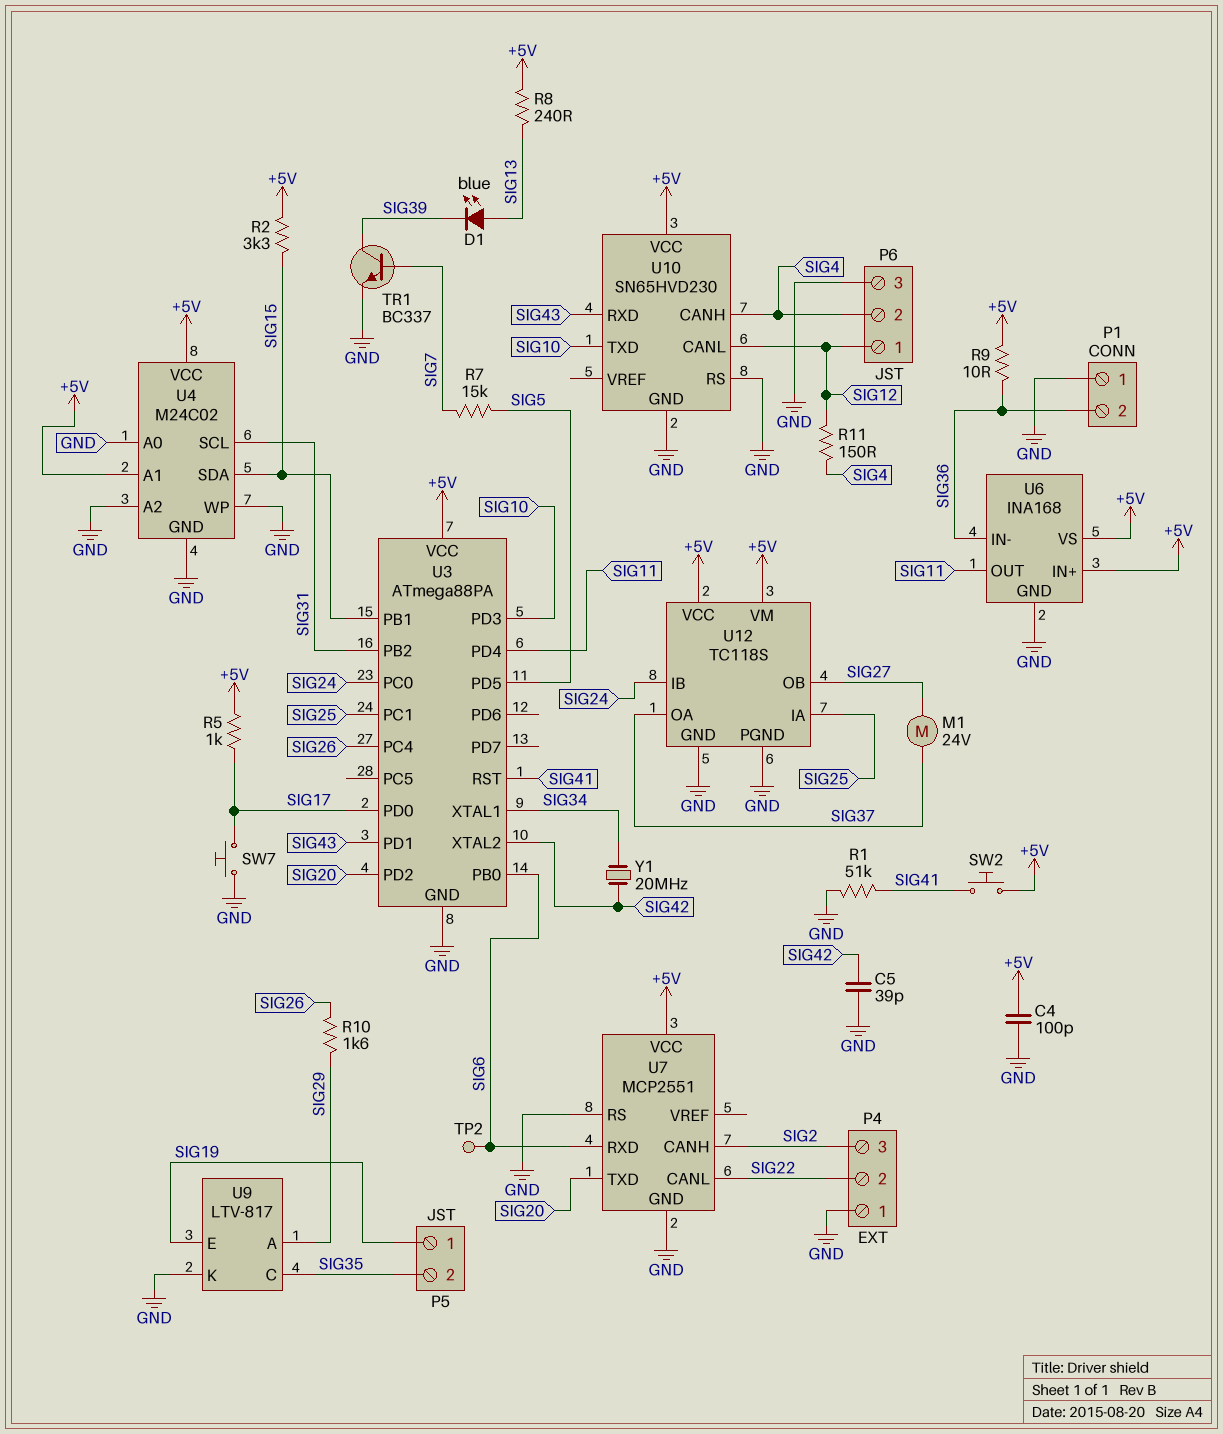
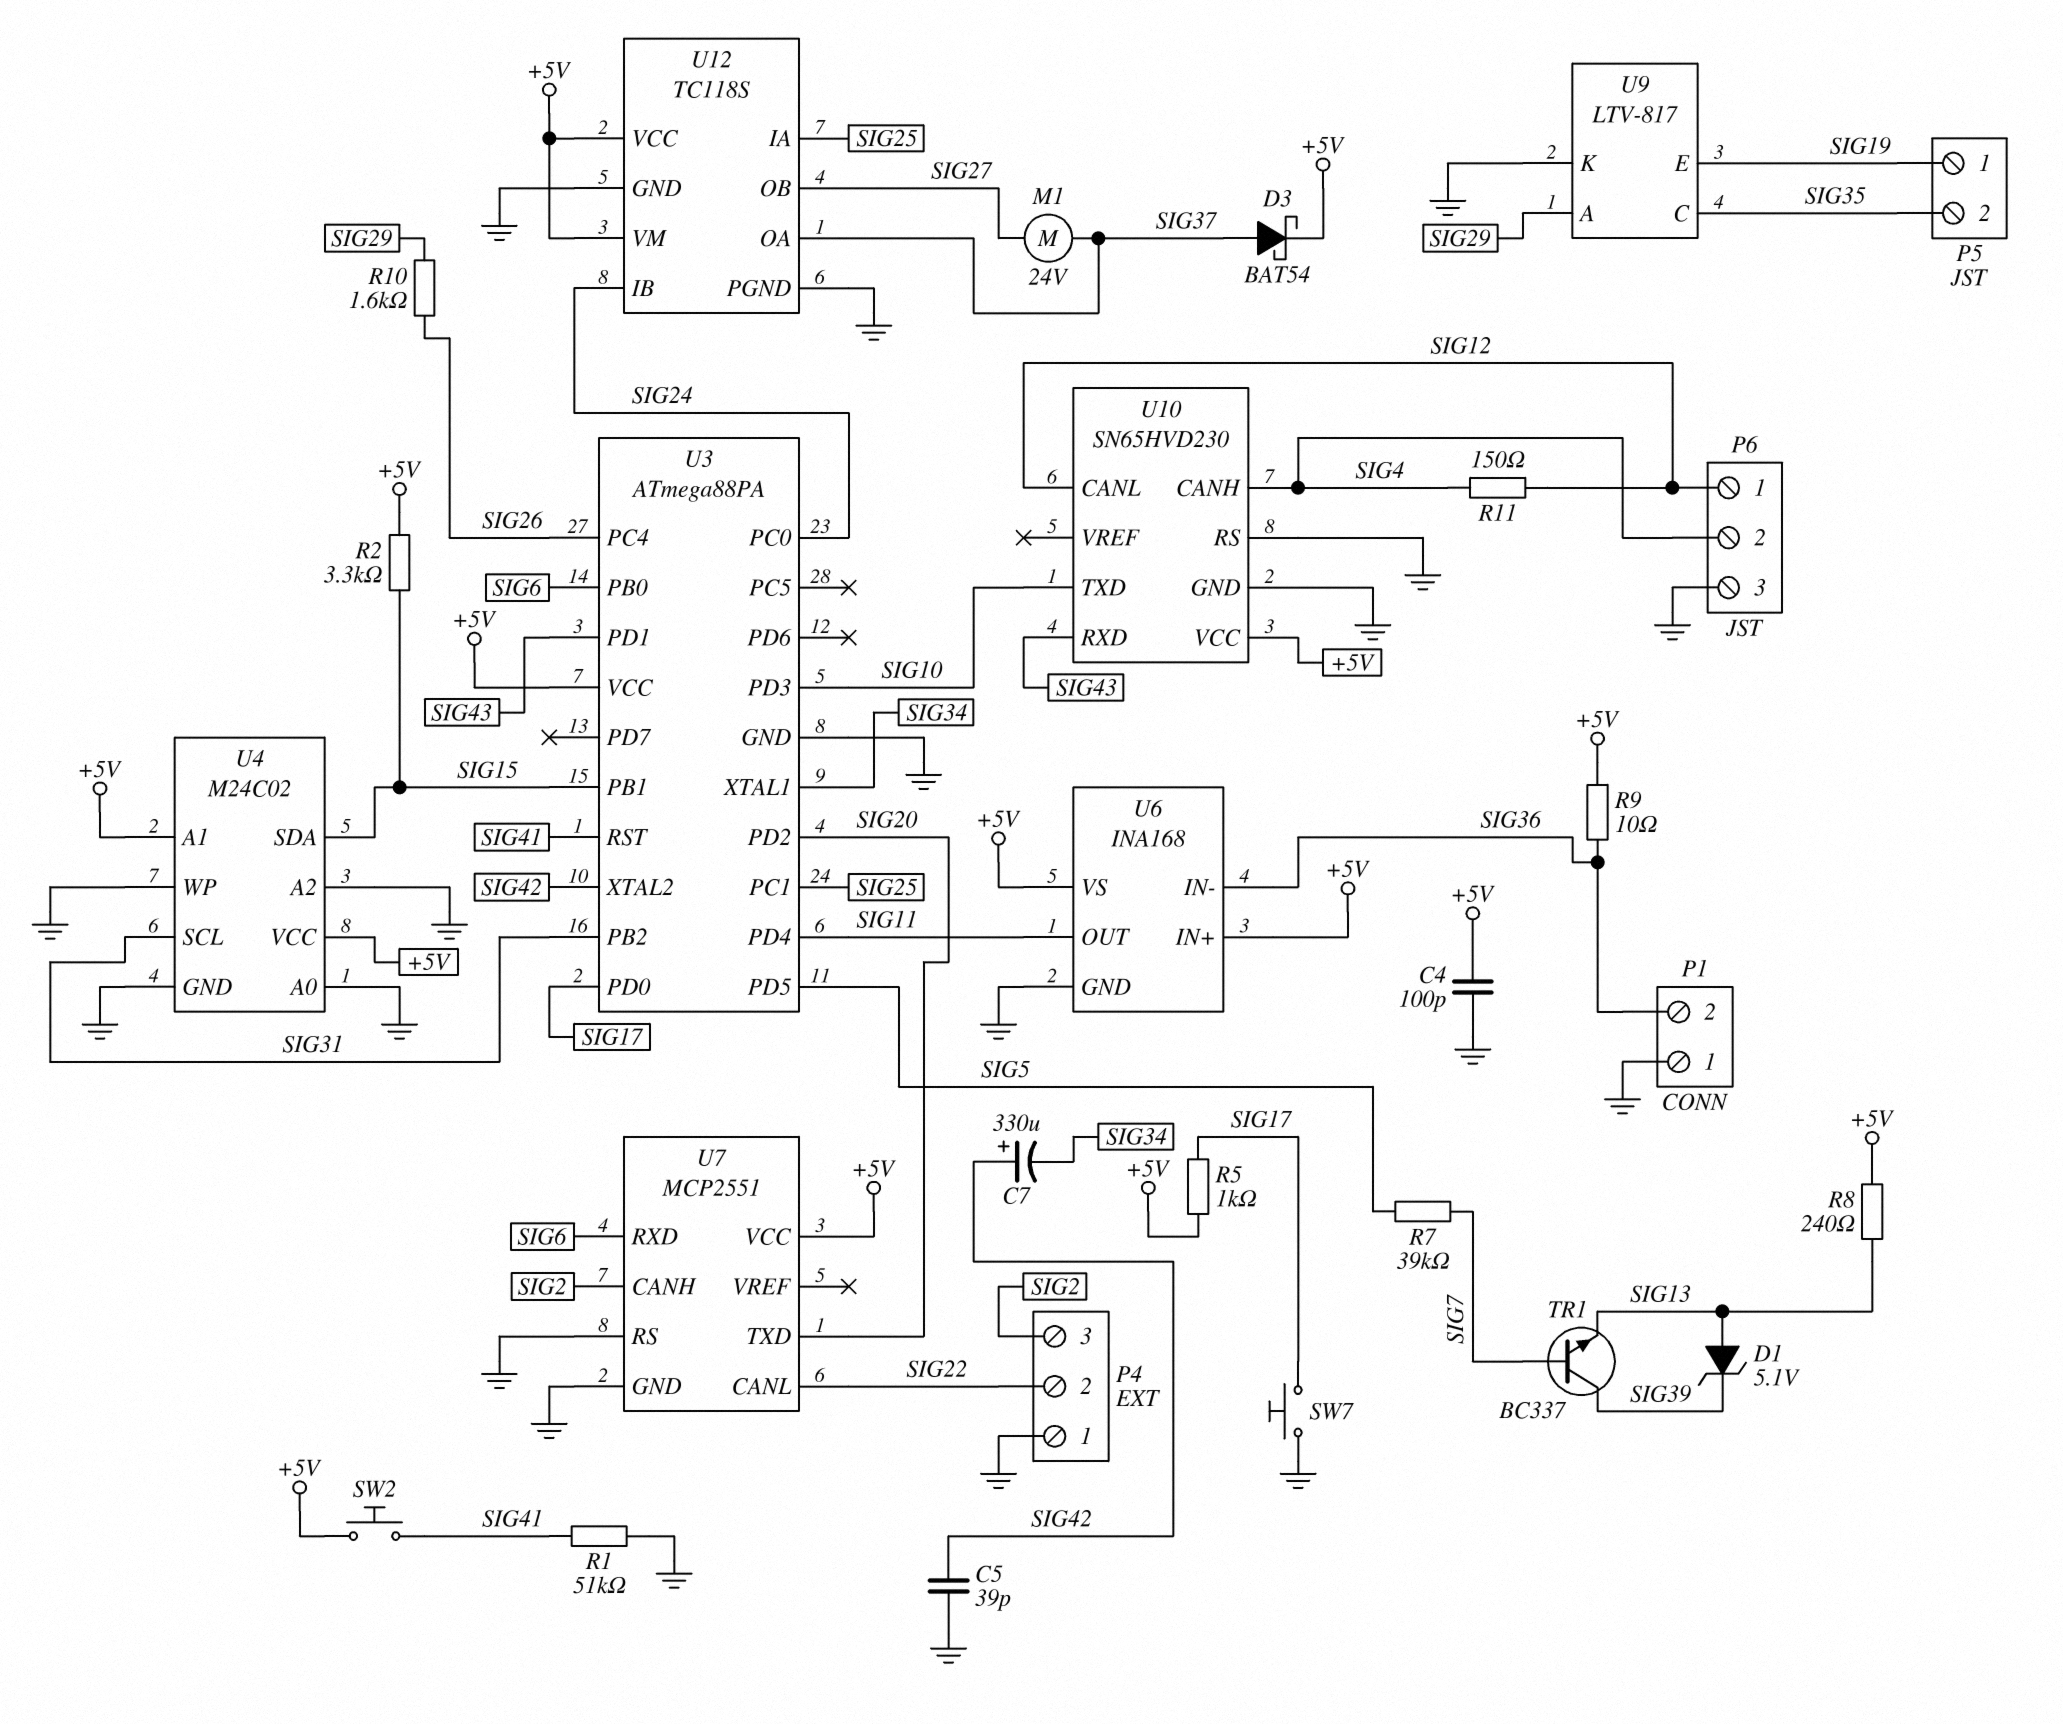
C7: none -> 330uF (plus SIG42, minus SIG34)
D1: LED blue (A SIG13, K SIG39) -> zener 5.1V (A SIG13, K SIG39)
D3: none -> schottky BAT54 (A SIG37, K +5V)
R7: 15k (SIG5, SIG7) -> 39k (SIG5, SIG7)
TP2: test point (SIG6) -> none
TR1: NPN BC337 (B SIG7, C SIG39, E GND) -> NPN BC337 (B SIG7, C SIG39, E SIG13)
Y1: 20MHz (SIG34, SIG42) -> none

